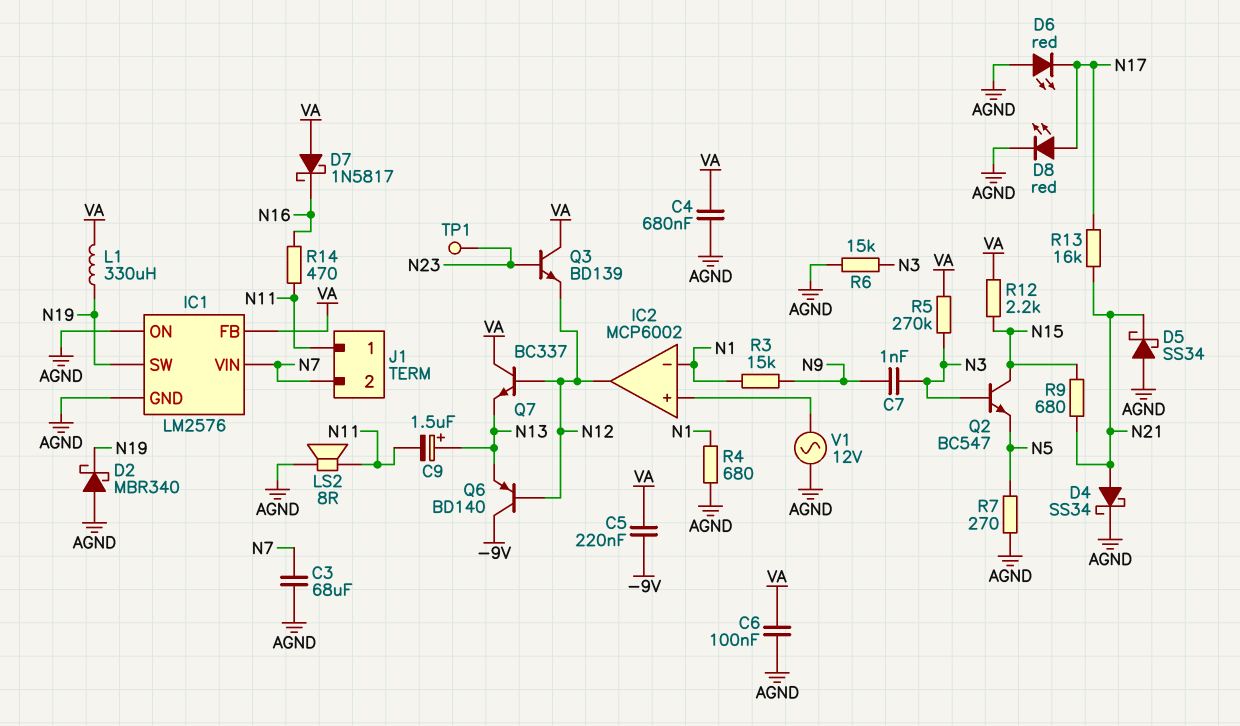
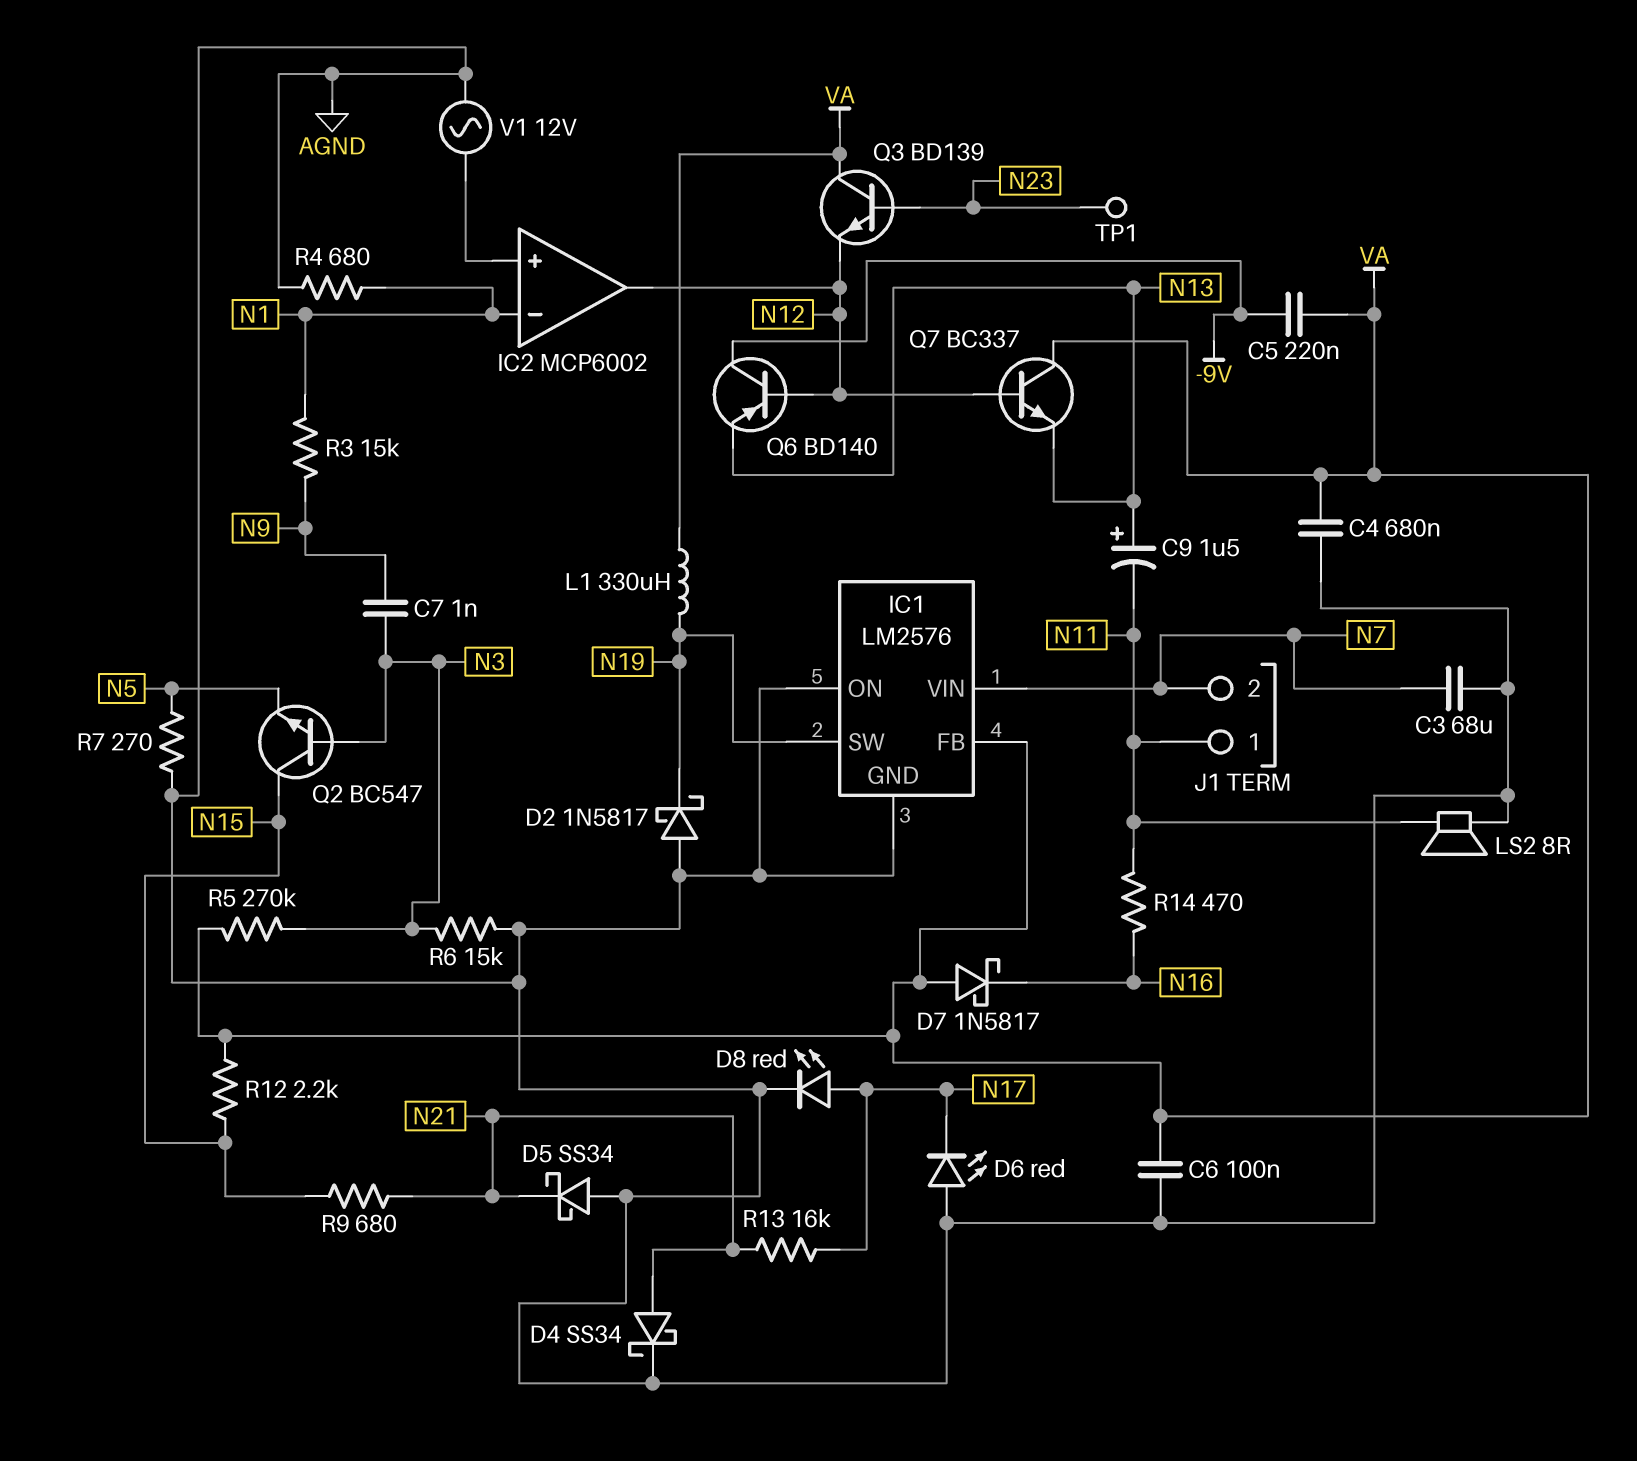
D2: schottky MBR340 (A AGND, K N19) -> schottky 1N5817 (A AGND, K N19)

